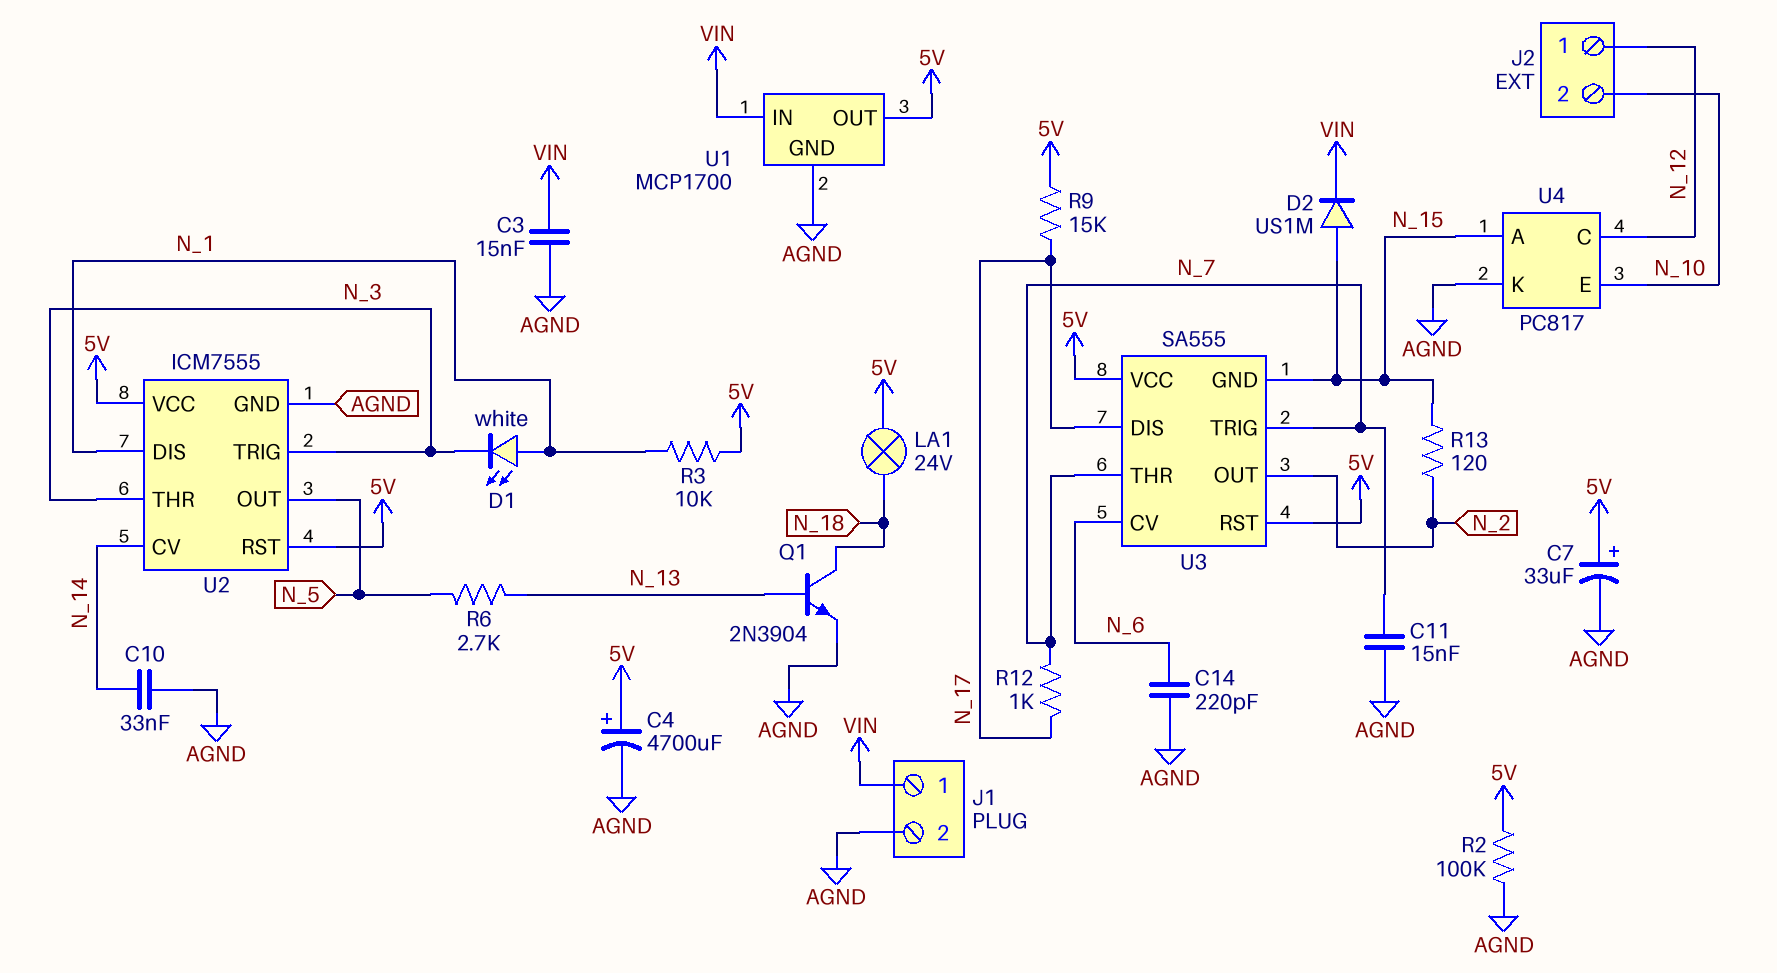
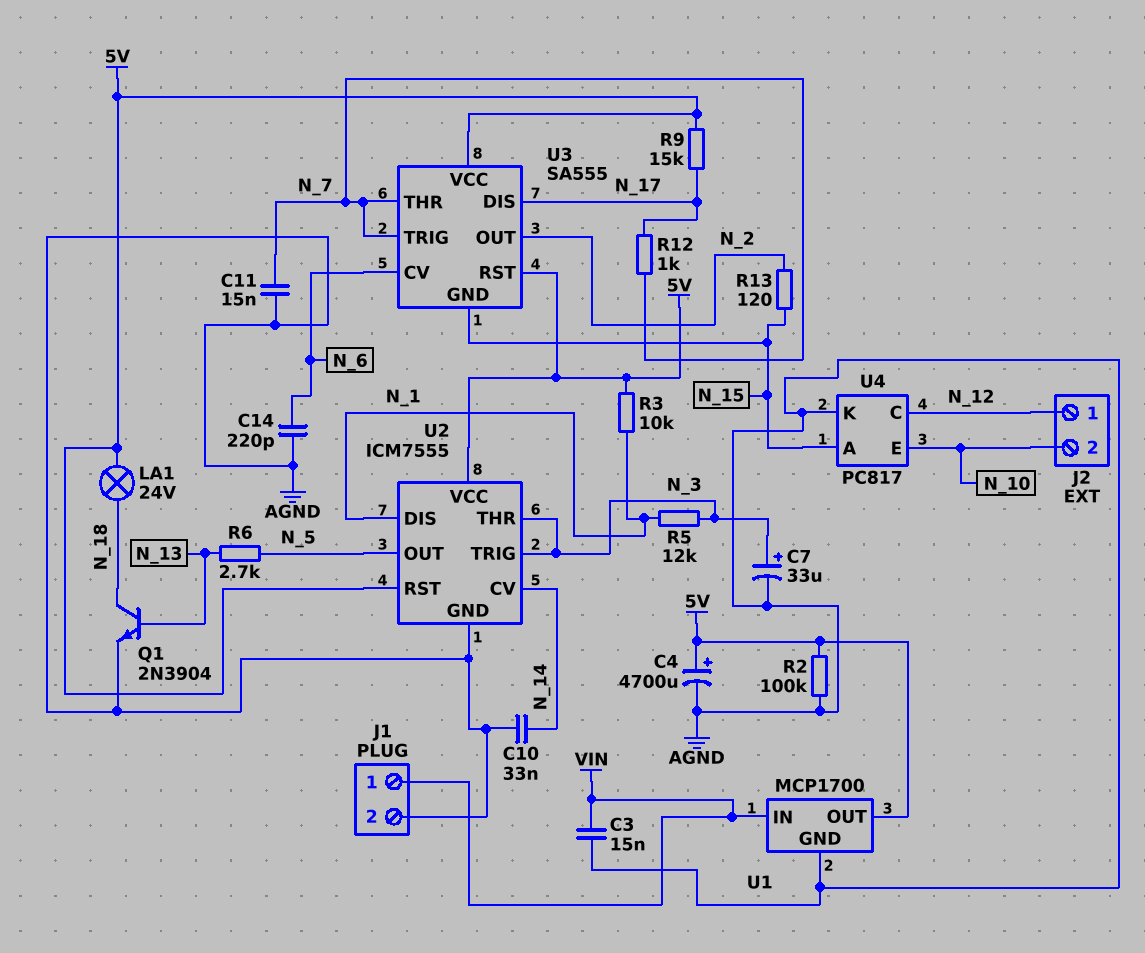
C7: 33uF (plus 5V, minus AGND) -> 33uF (plus N_3, minus AGND)
D1: LED white (A N_1, K N_3) -> none
D2: diode US1M (A N_15, K VIN) -> none
R5: none -> 12k (N_1, N_3)

